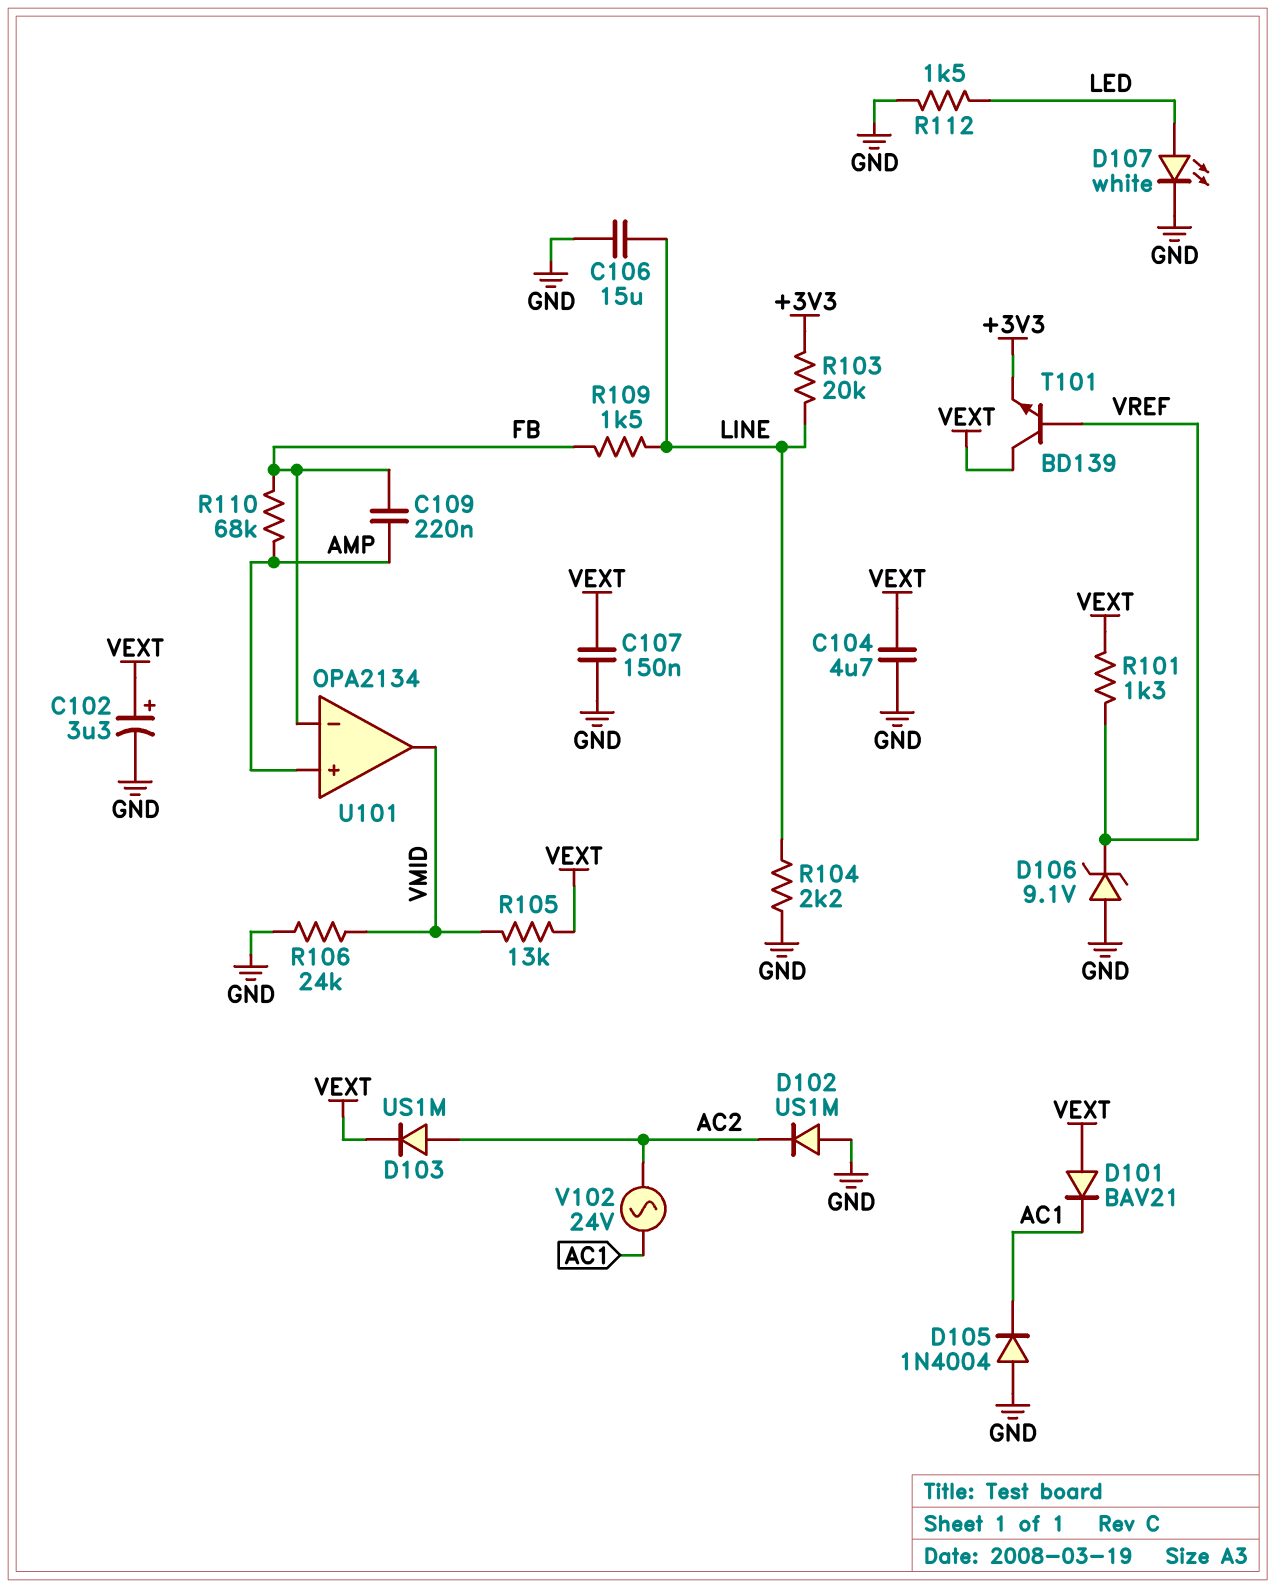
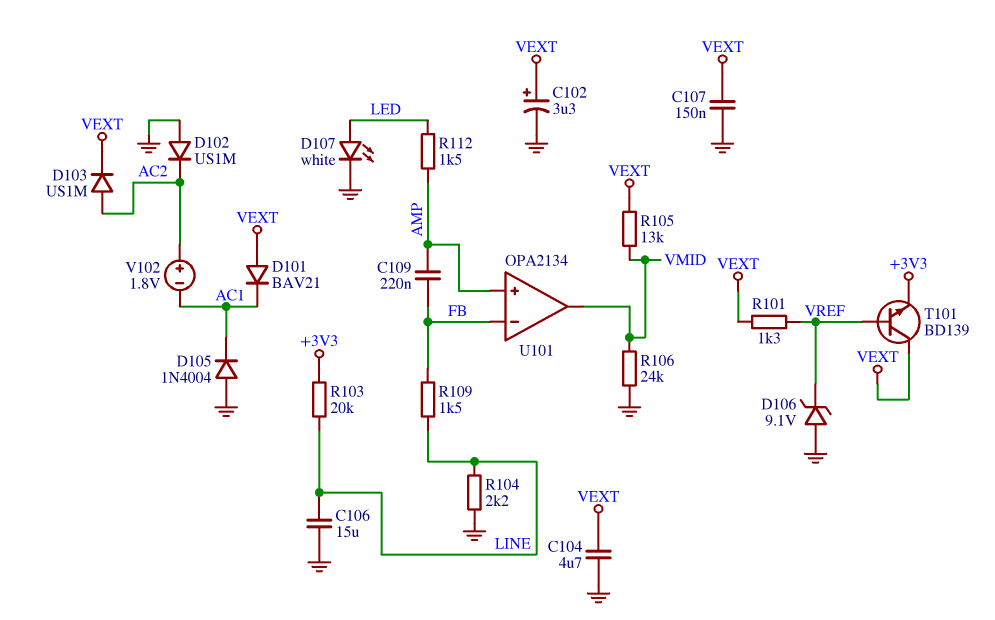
R110: 68k (AMP, FB) -> none
R112: 1.5k (GND, LED) -> 1.5k (AMP, LED)
V102: AC 24V (AC1, AC2) -> 1.8V (plus AC2, minus AC1)

